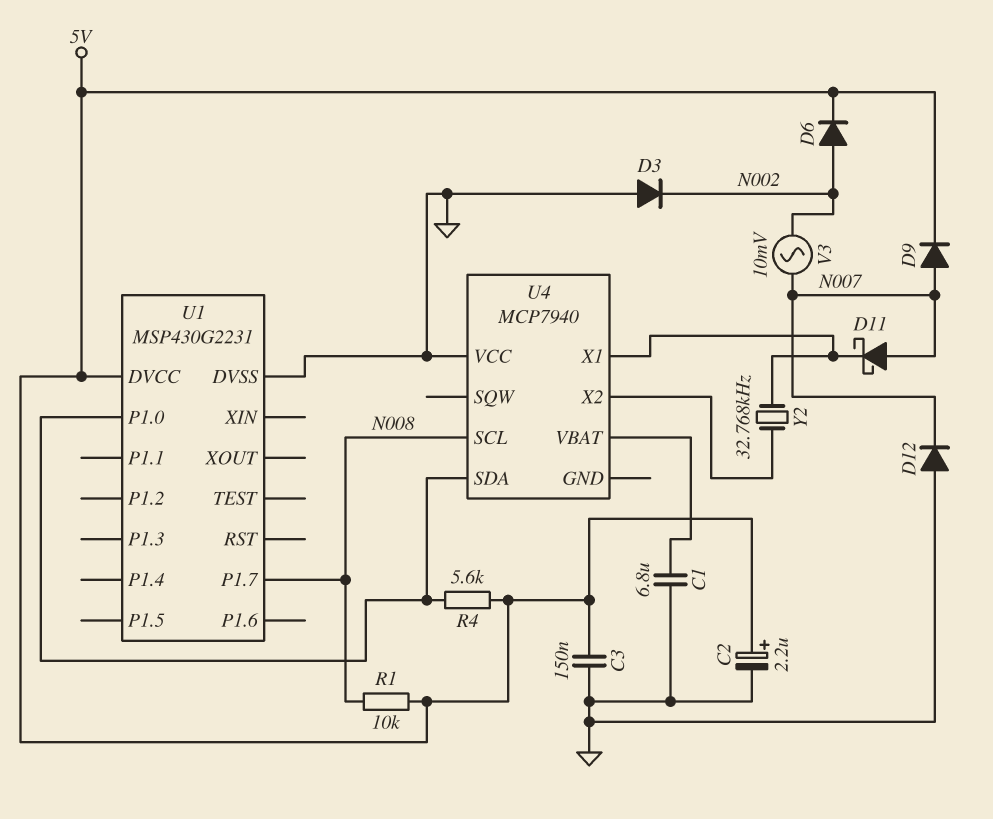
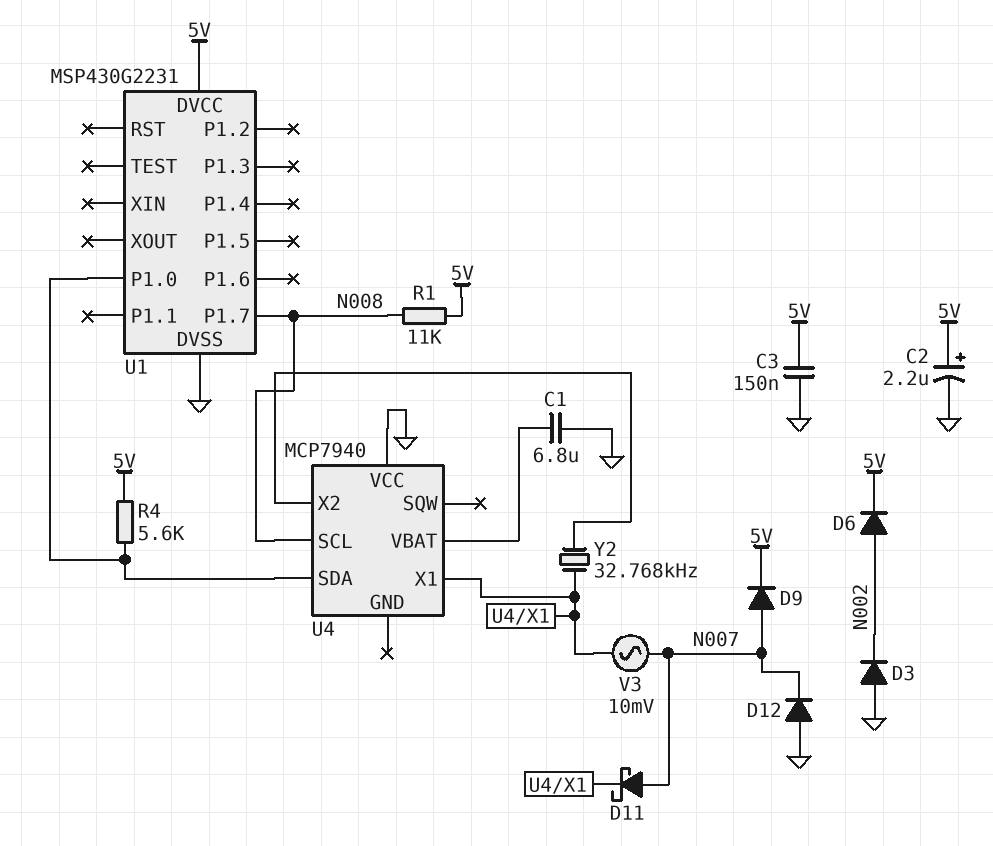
R1: 10k (5V, N008) -> 11k (5V, N008)
V3: AC 10mV (N002, N007) -> AC 10mV (N007, U4/X1)

